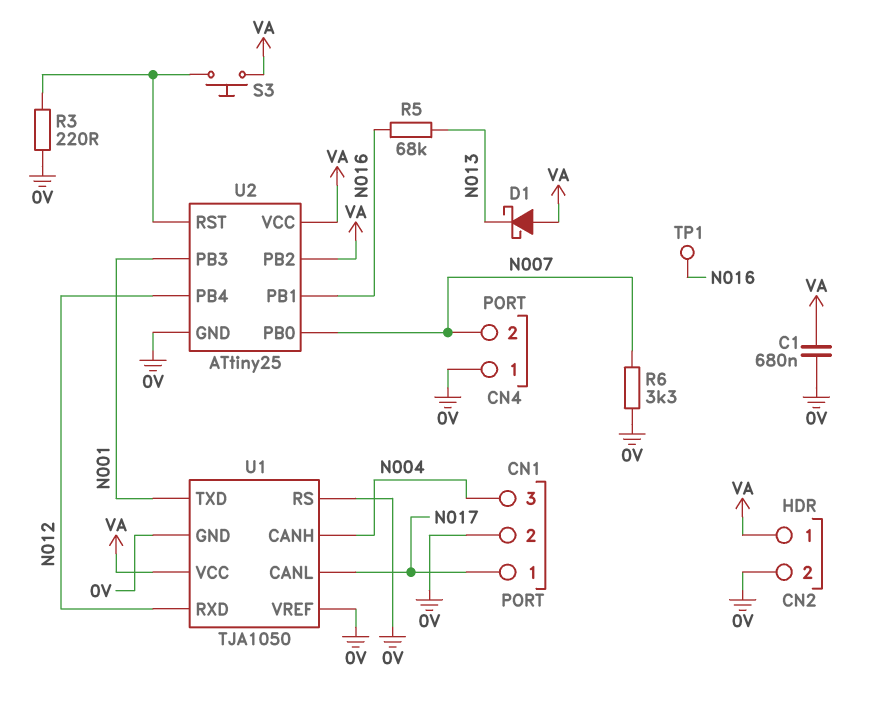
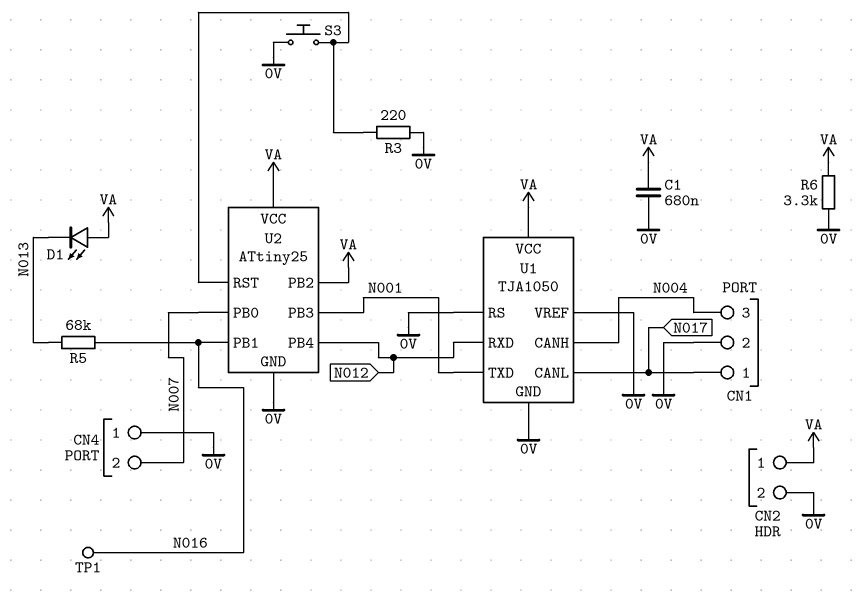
D1: schottky (A VA, K N013) -> LED (A VA, K N013)
R6: 3.3k (0V, N007) -> 3.3k (0V, VA)
S3: button (U2/RST, VA) -> button (0V, U2/RST)

